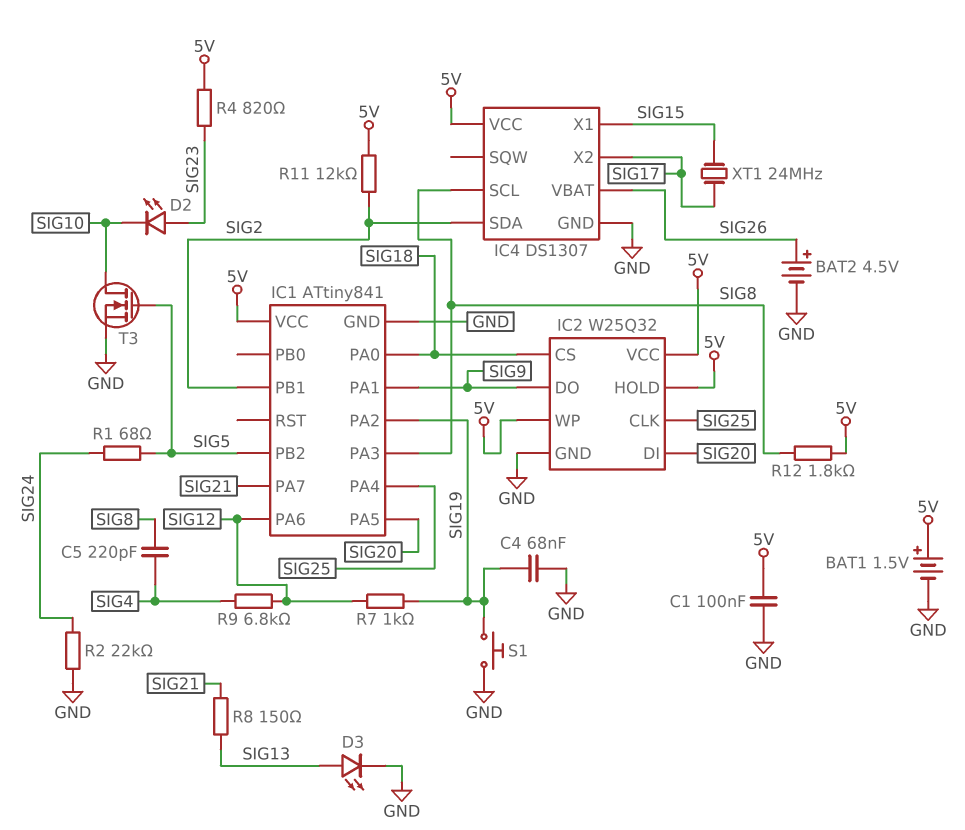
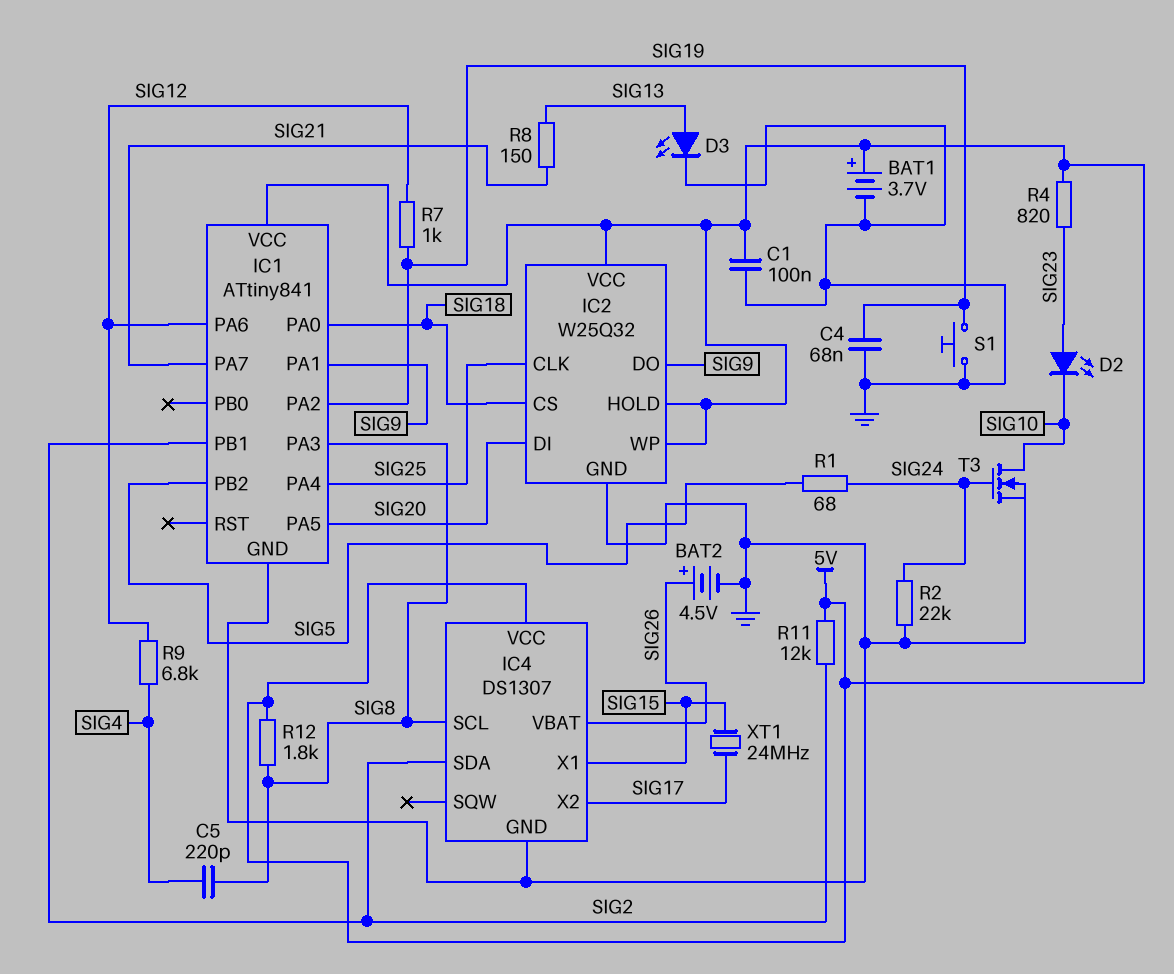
BAT1: 1.5V (plus 5V, minus GND) -> 3.7V (plus 5V, minus GND)
T3: NMOS (G SIG5, D SIG10, S GND) -> NMOS (G SIG24, D SIG10, S GND)

